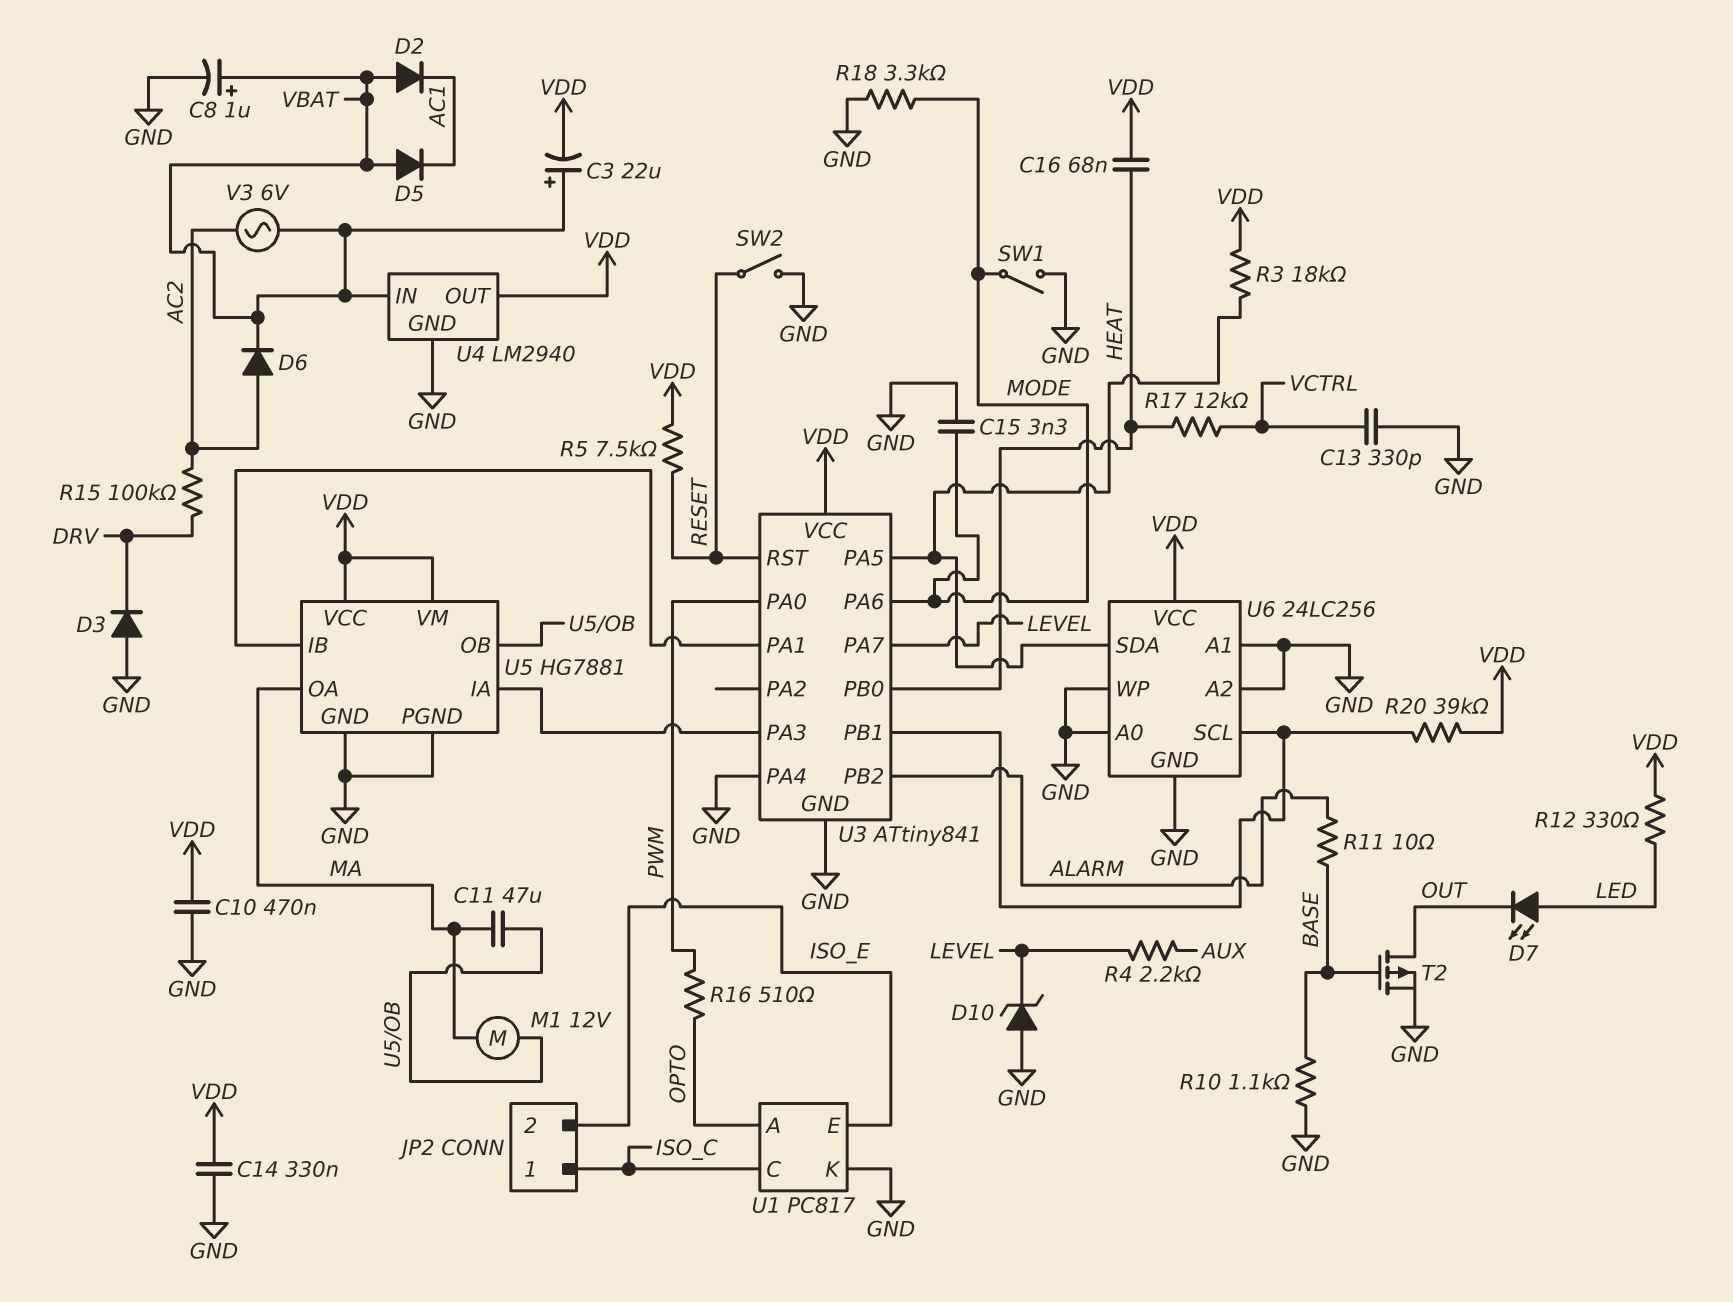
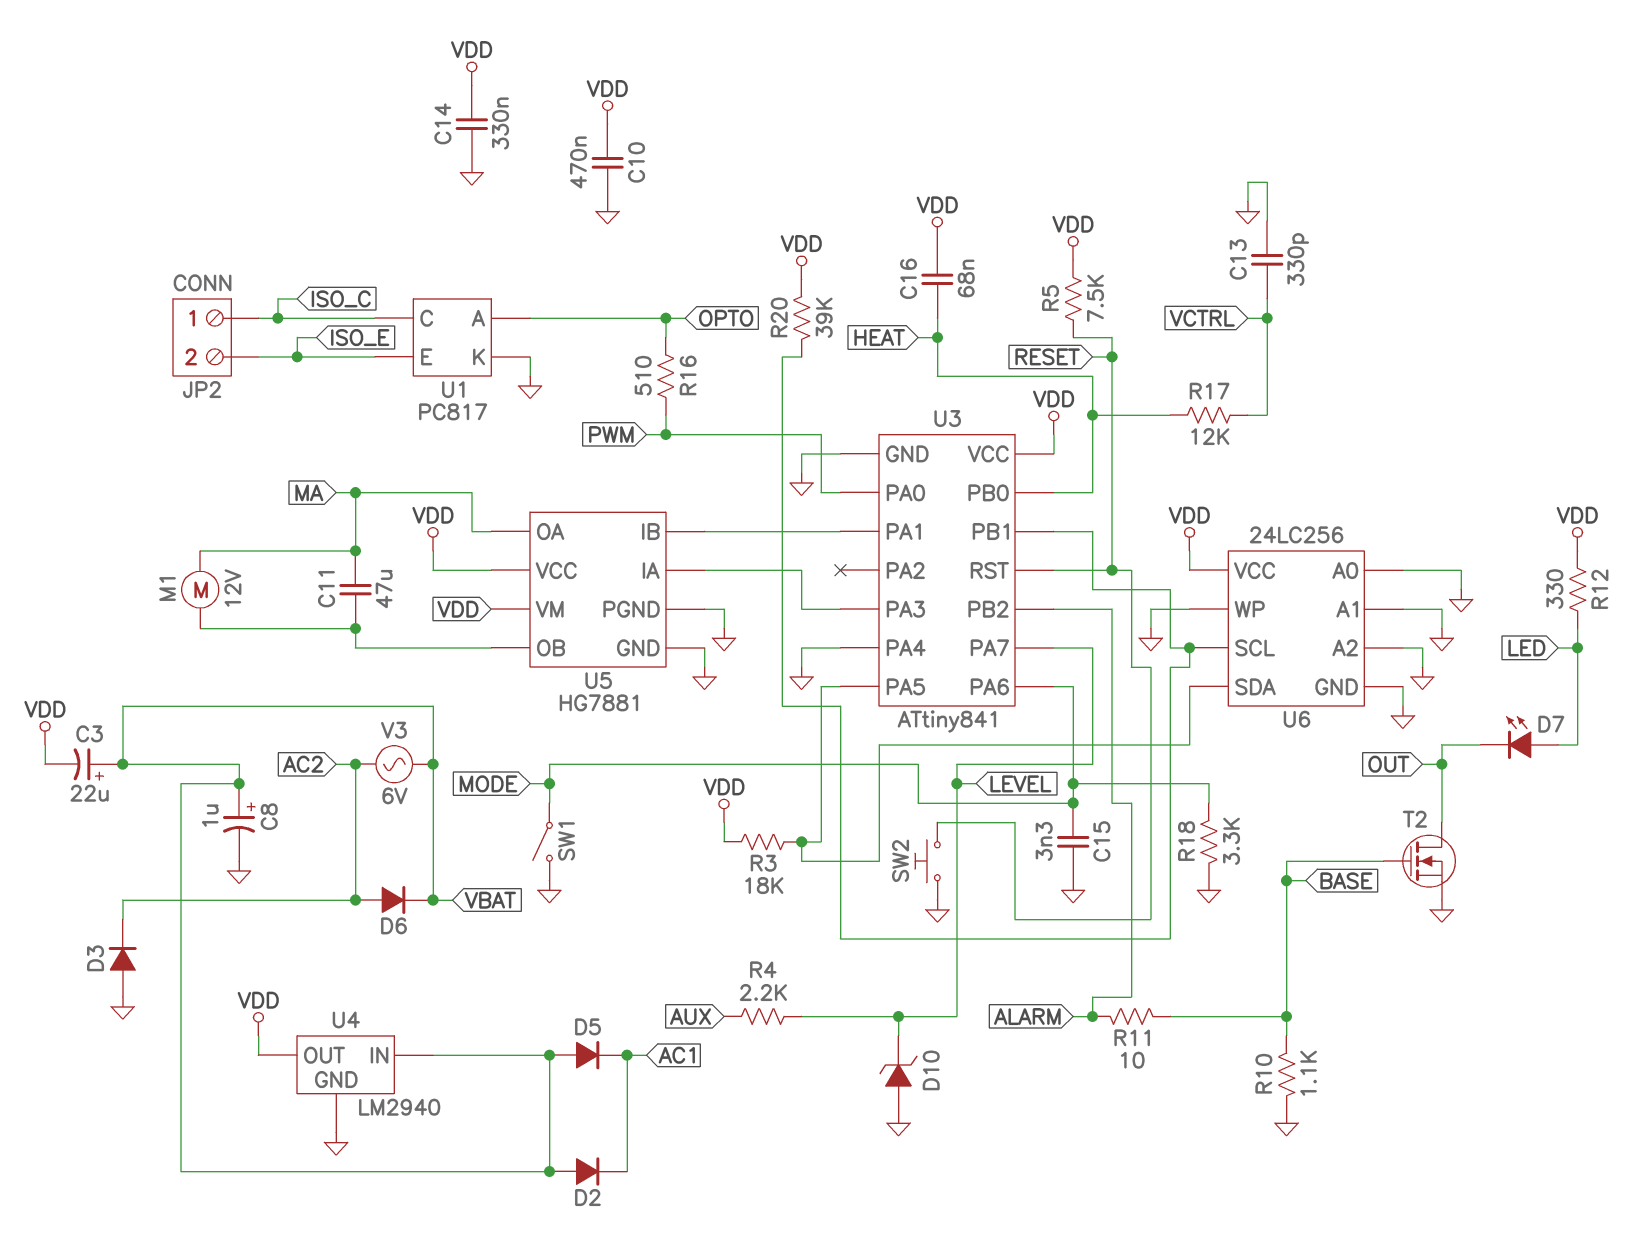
D3: diode (A GND, K DRV) -> diode (A GND, K AC2)
R15: 100k (AC2, DRV) -> none
SW2: switch (GND, RESET) -> button (GND, RESET)
T2: PMOS (G BASE, D OUT, S GND) -> NMOS (G BASE, D OUT, S GND)

